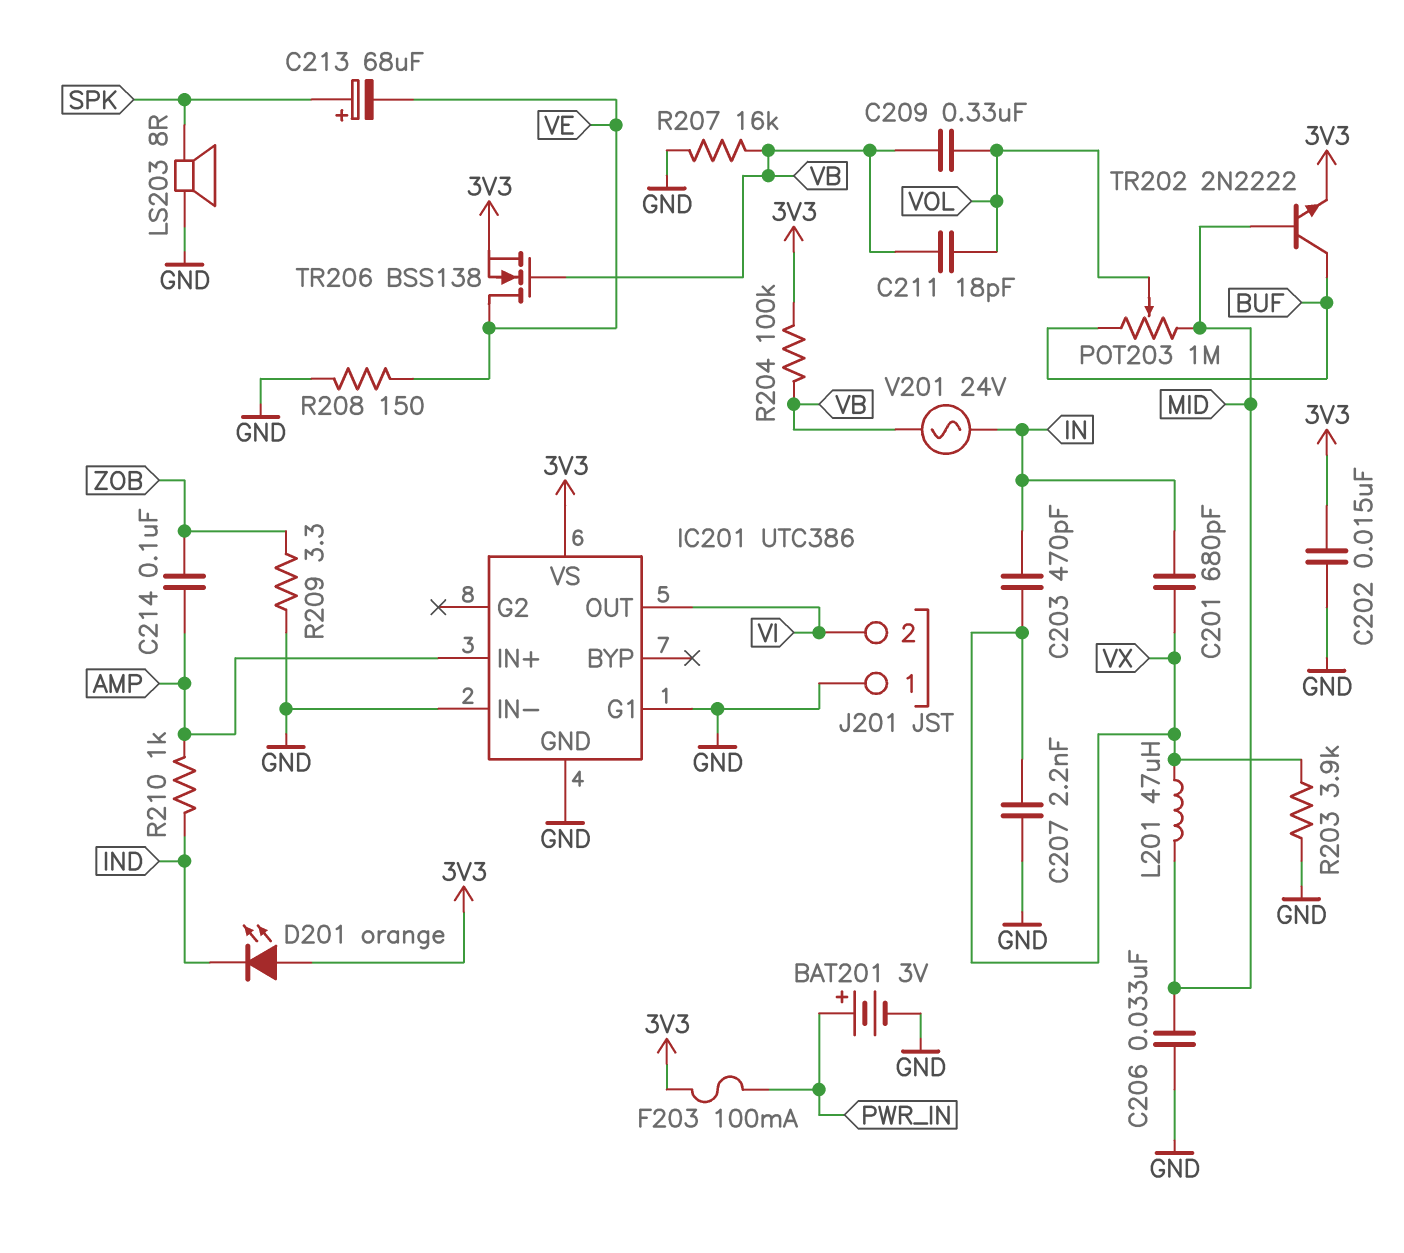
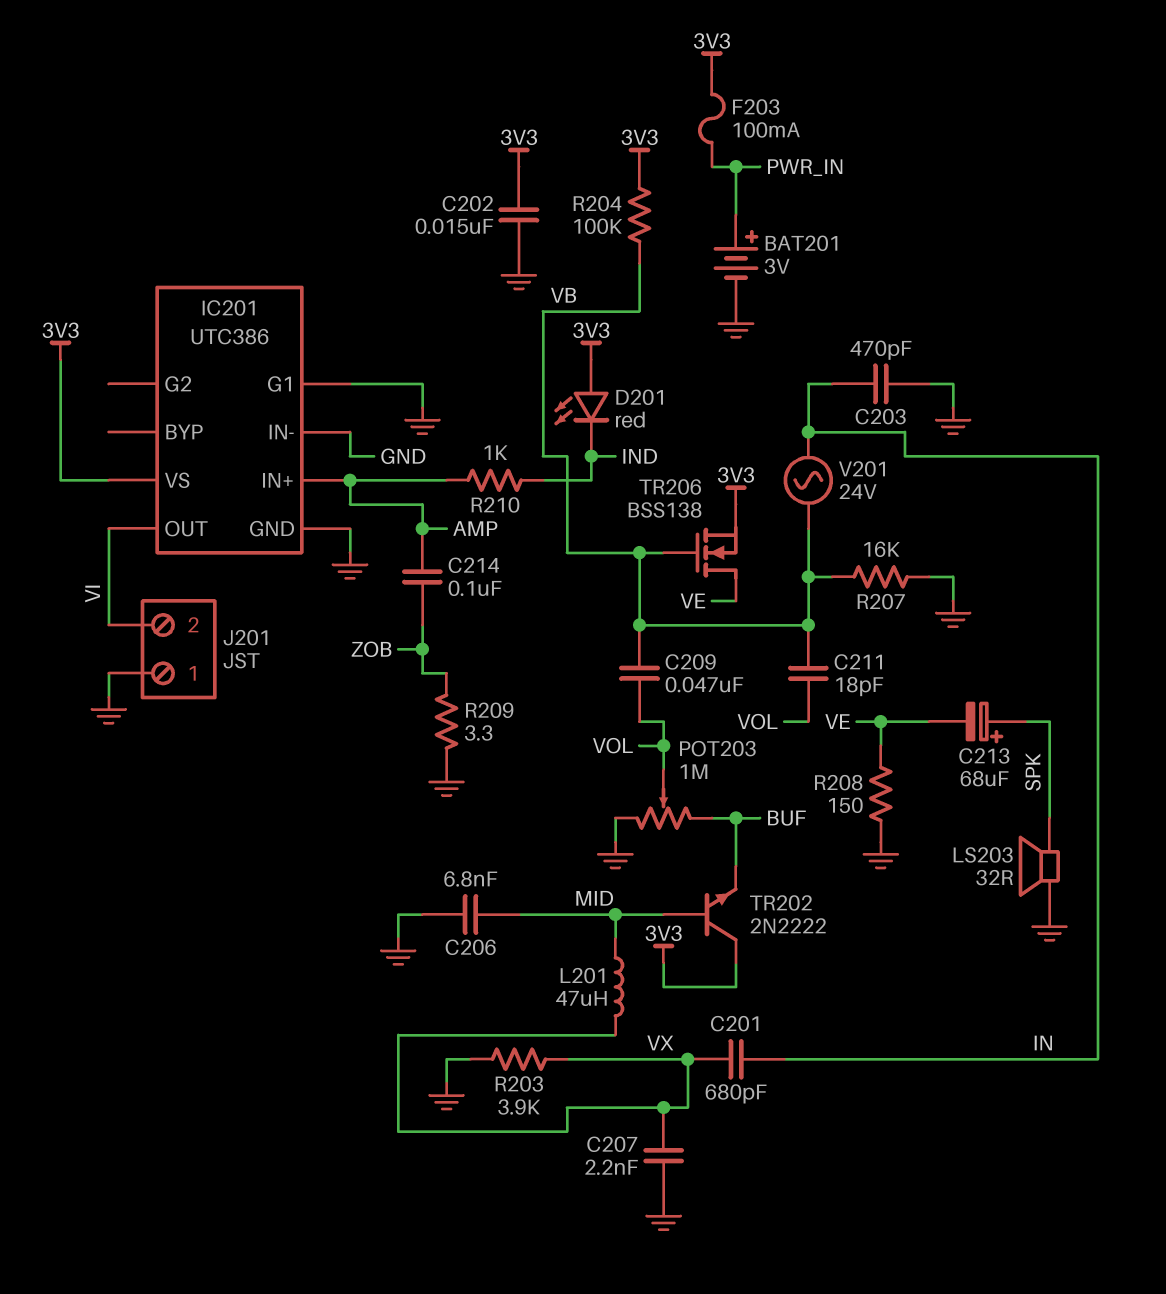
C203: 470pF (IN, VX) -> 470pF (GND, IN)
C206: 33nF (GND, MID) -> 6.8nF (GND, MID)
C209: 330nF (VB, VOL) -> 47nF (VB, VOL)
D201: LED orange (A 3V3, K IND) -> LED red (A 3V3, K IND)
LS203: speaker 8R (GND, SPK) -> speaker 32R (GND, SPK)
POT203: 1M (BUF, MID, wiper VOL) -> 1M (BUF, GND, wiper VOL)
TR202: NPN 2N2222 (B MID, C BUF, E 3V3) -> NPN 2N2222 (B MID, C 3V3, E BUF)

